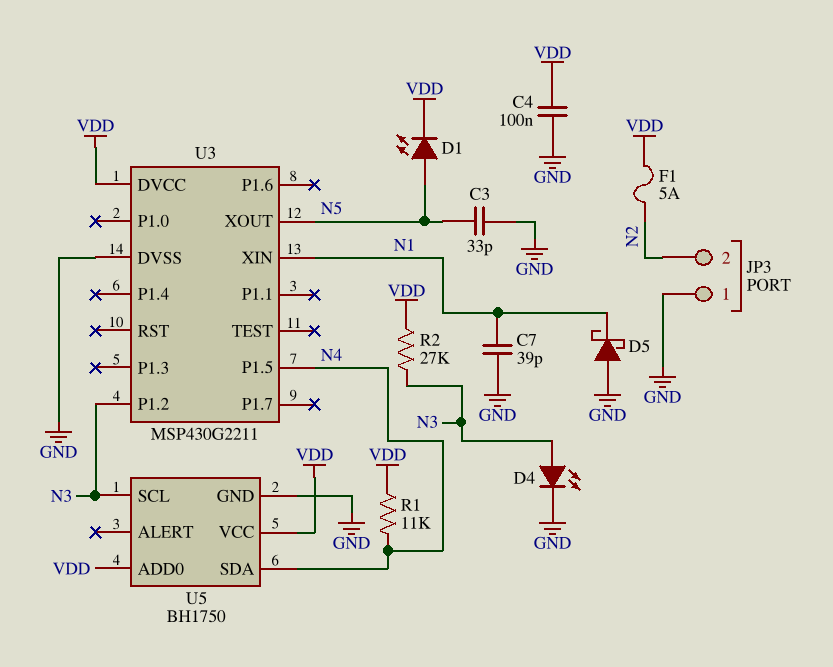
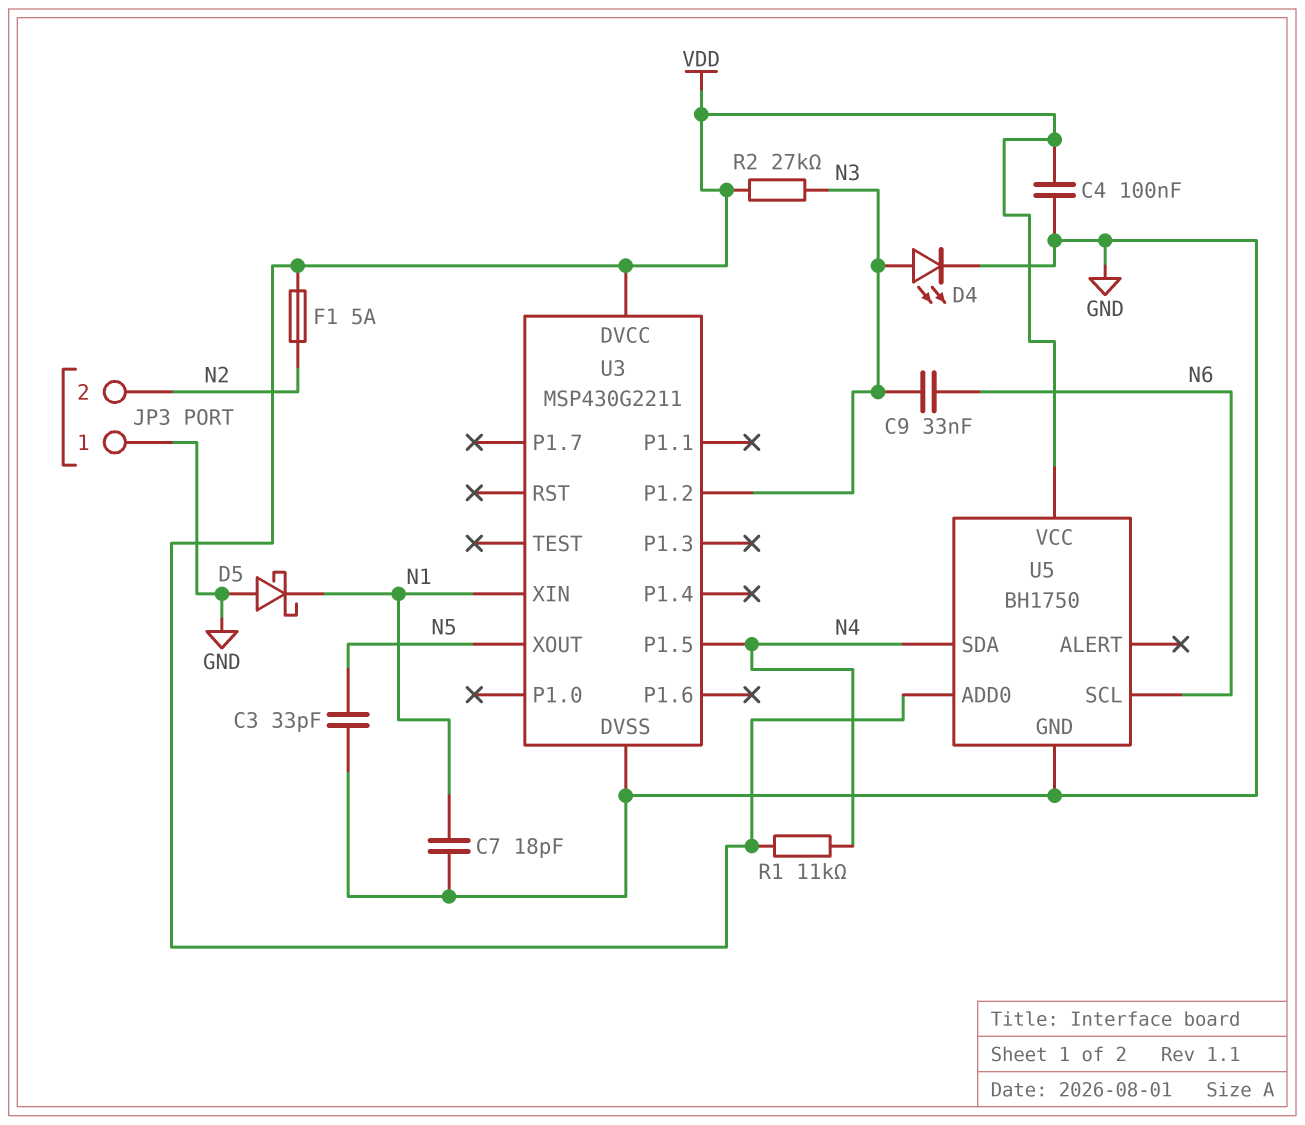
C7: 39pF (GND, N1) -> 18pF (GND, N1)
C9: none -> 33nF (N3, N6)
D1: LED (A N5, K VDD) -> none
U5 pin SCL: N3 -> N6

